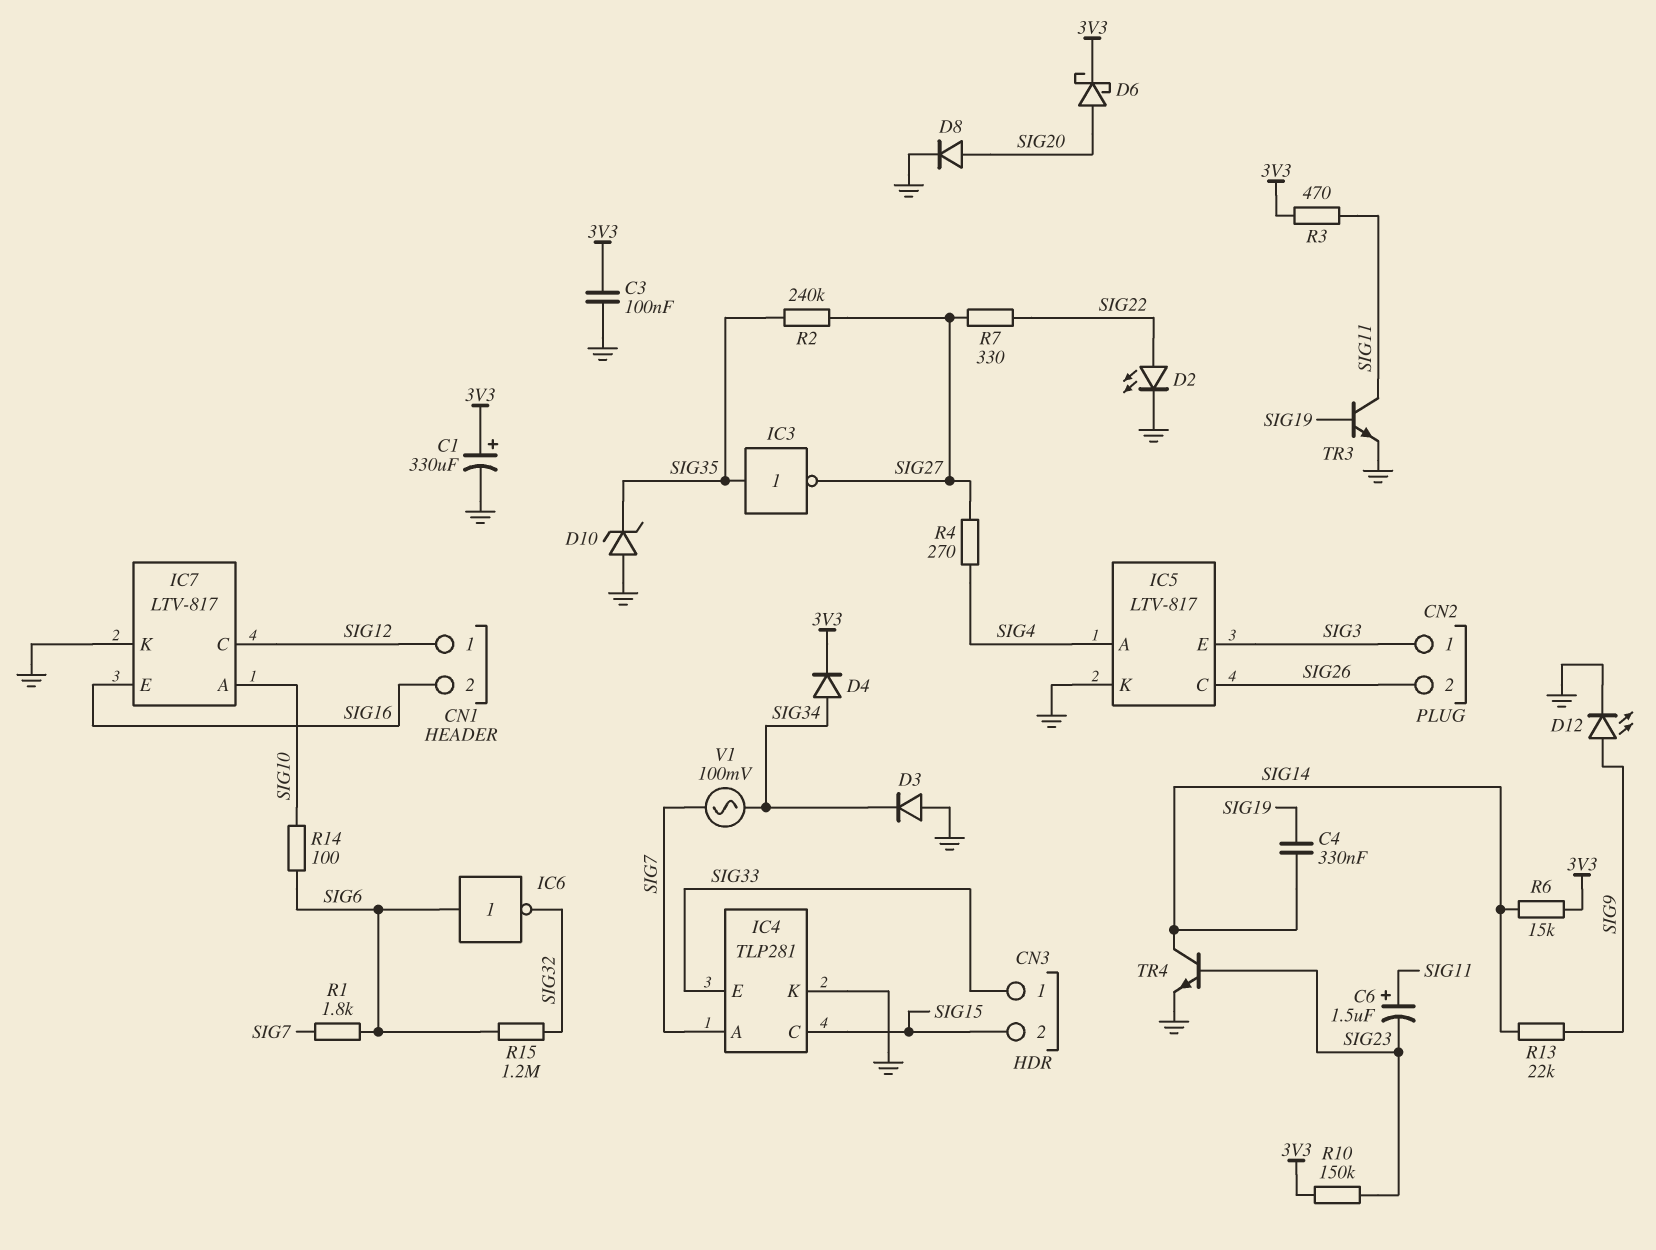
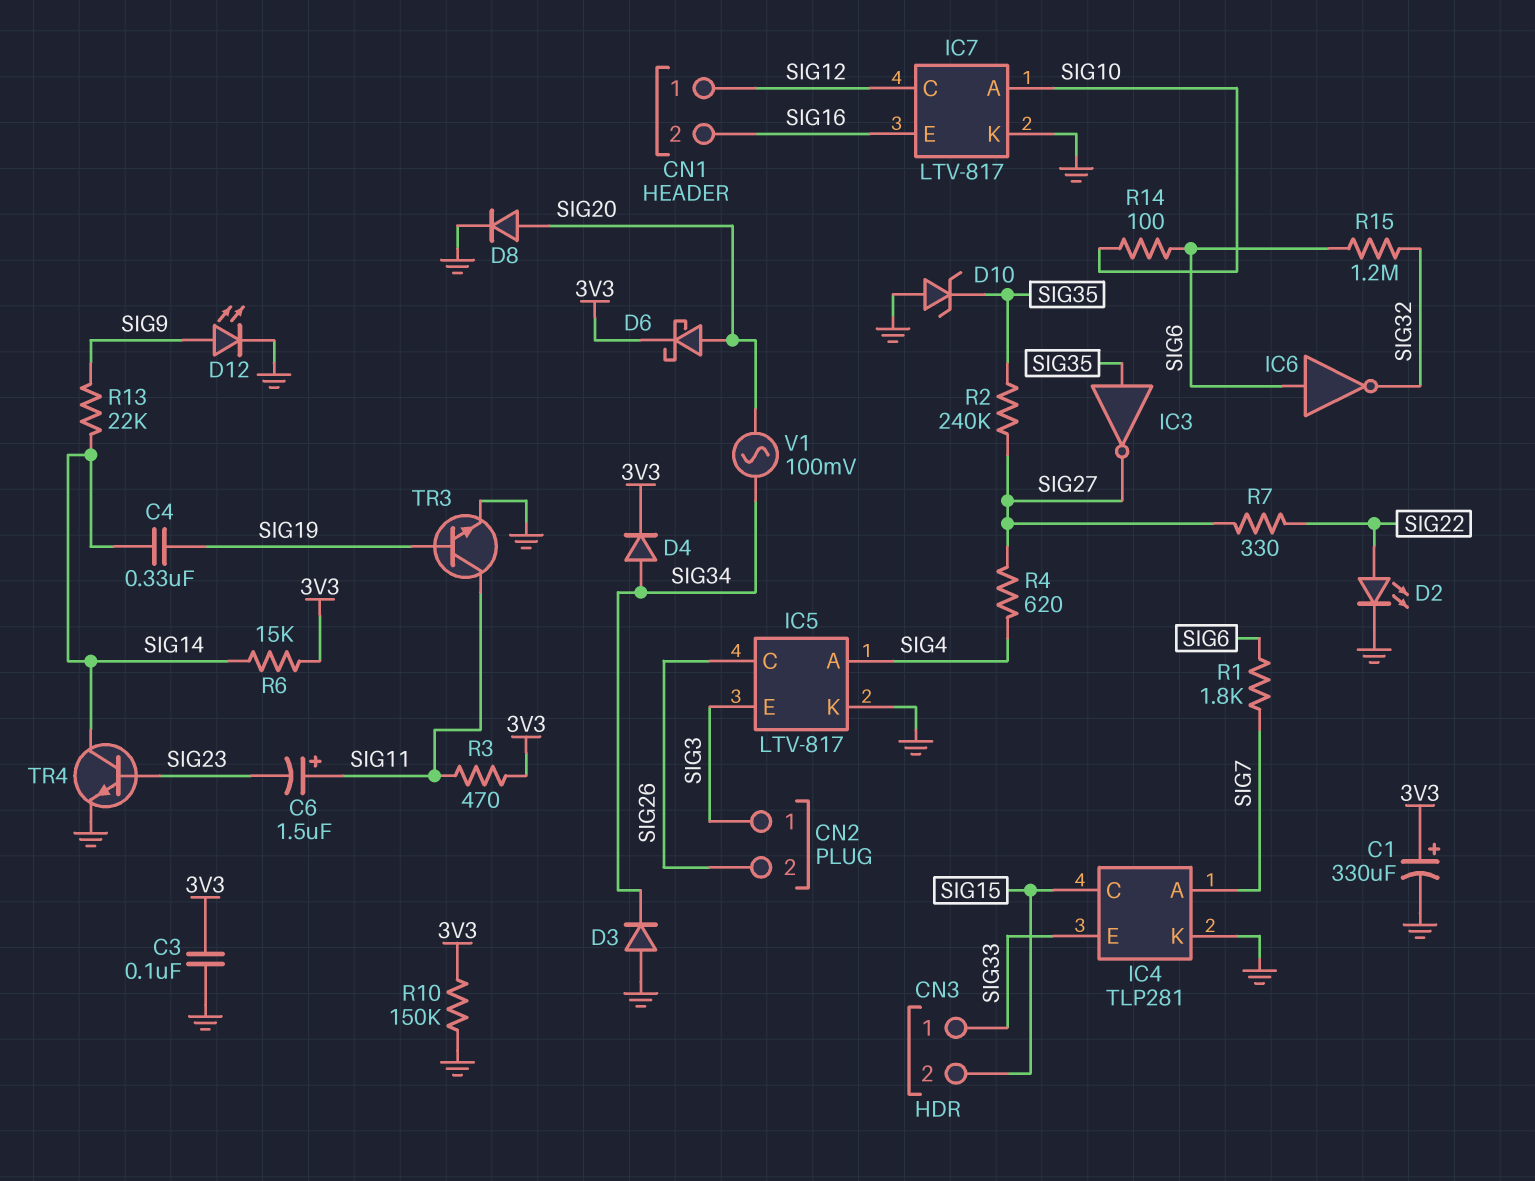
R4: 270 (SIG4, SIG27) -> 620 (SIG4, SIG27)
R10: 150k (3V3, SIG23) -> 150k (3V3, GND)
V1: AC 100mV (SIG7, SIG34) -> AC 100mV (SIG20, SIG34)

